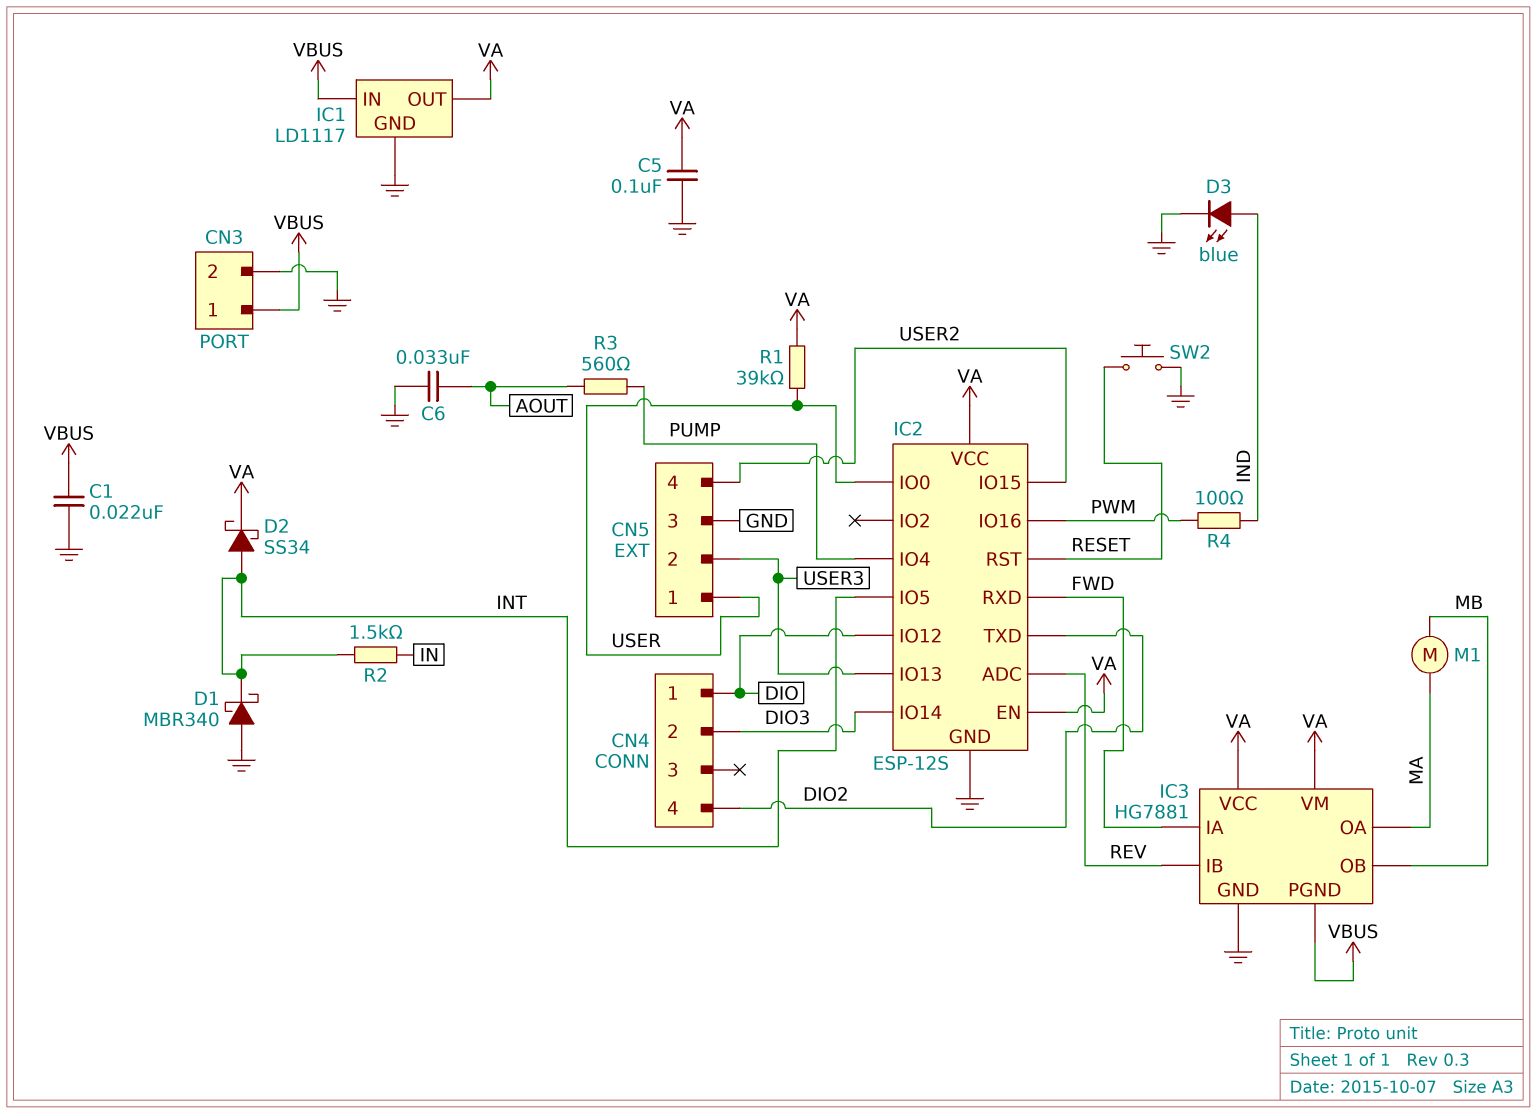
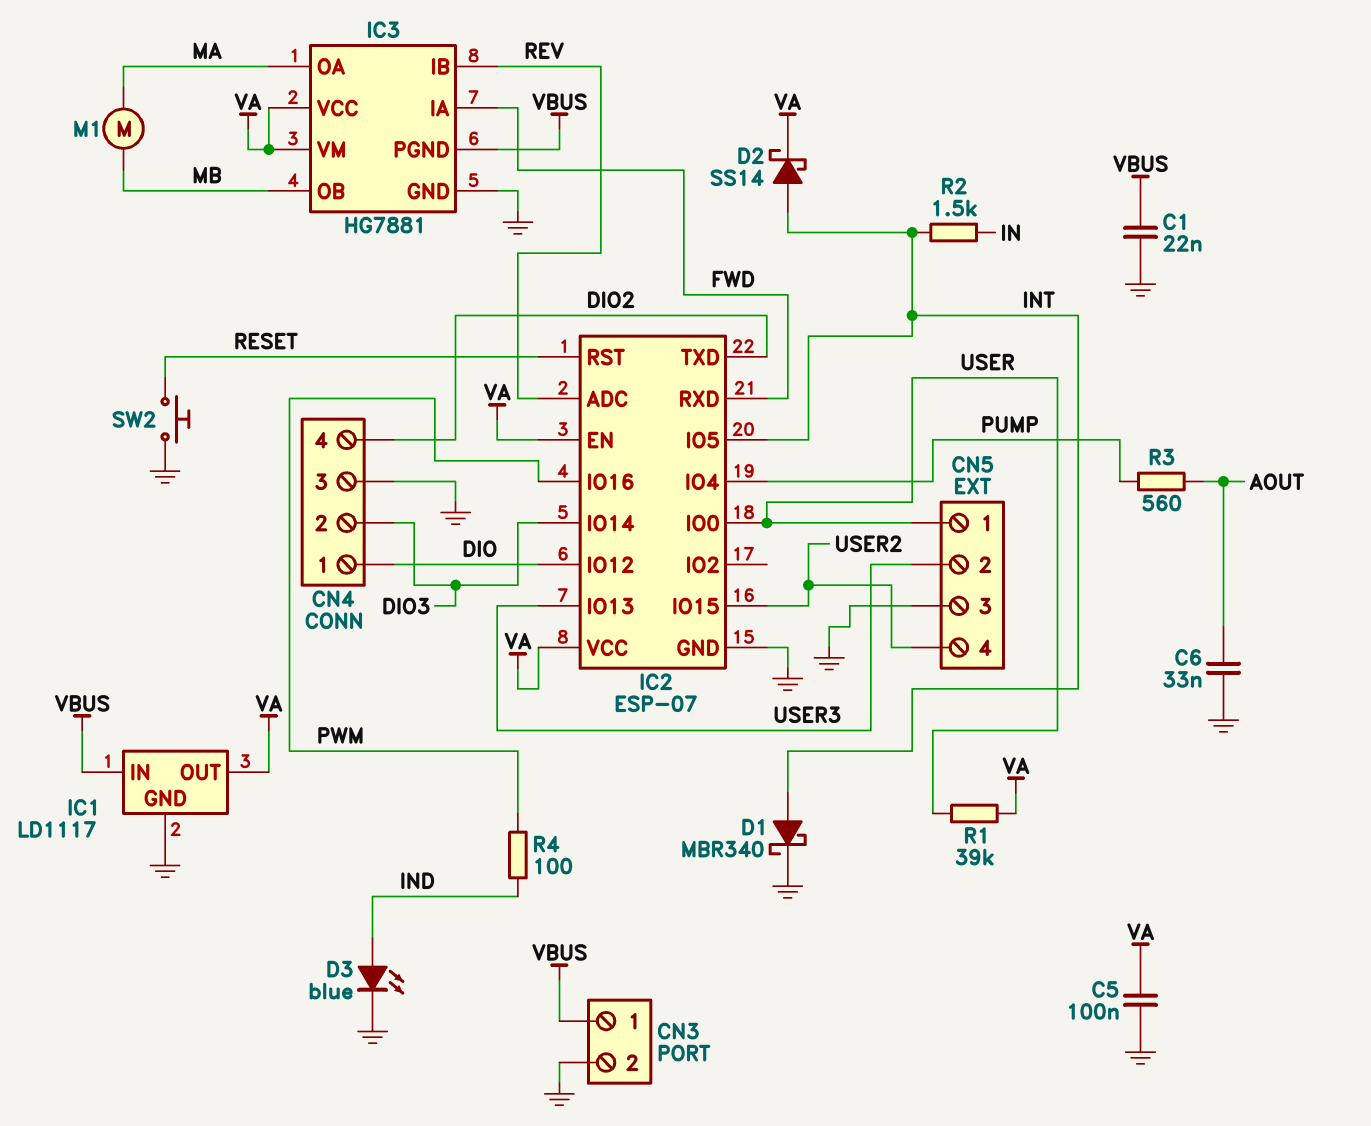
CN4 pin 3: none -> GND
D1: schottky MBR340 (A GND, K INT) -> schottky MBR340 (A INT, K GND)
D2: schottky SS34 (A INT, K VA) -> schottky SS14 (A INT, K VA)
IC2: ESP-12S -> ESP-07

